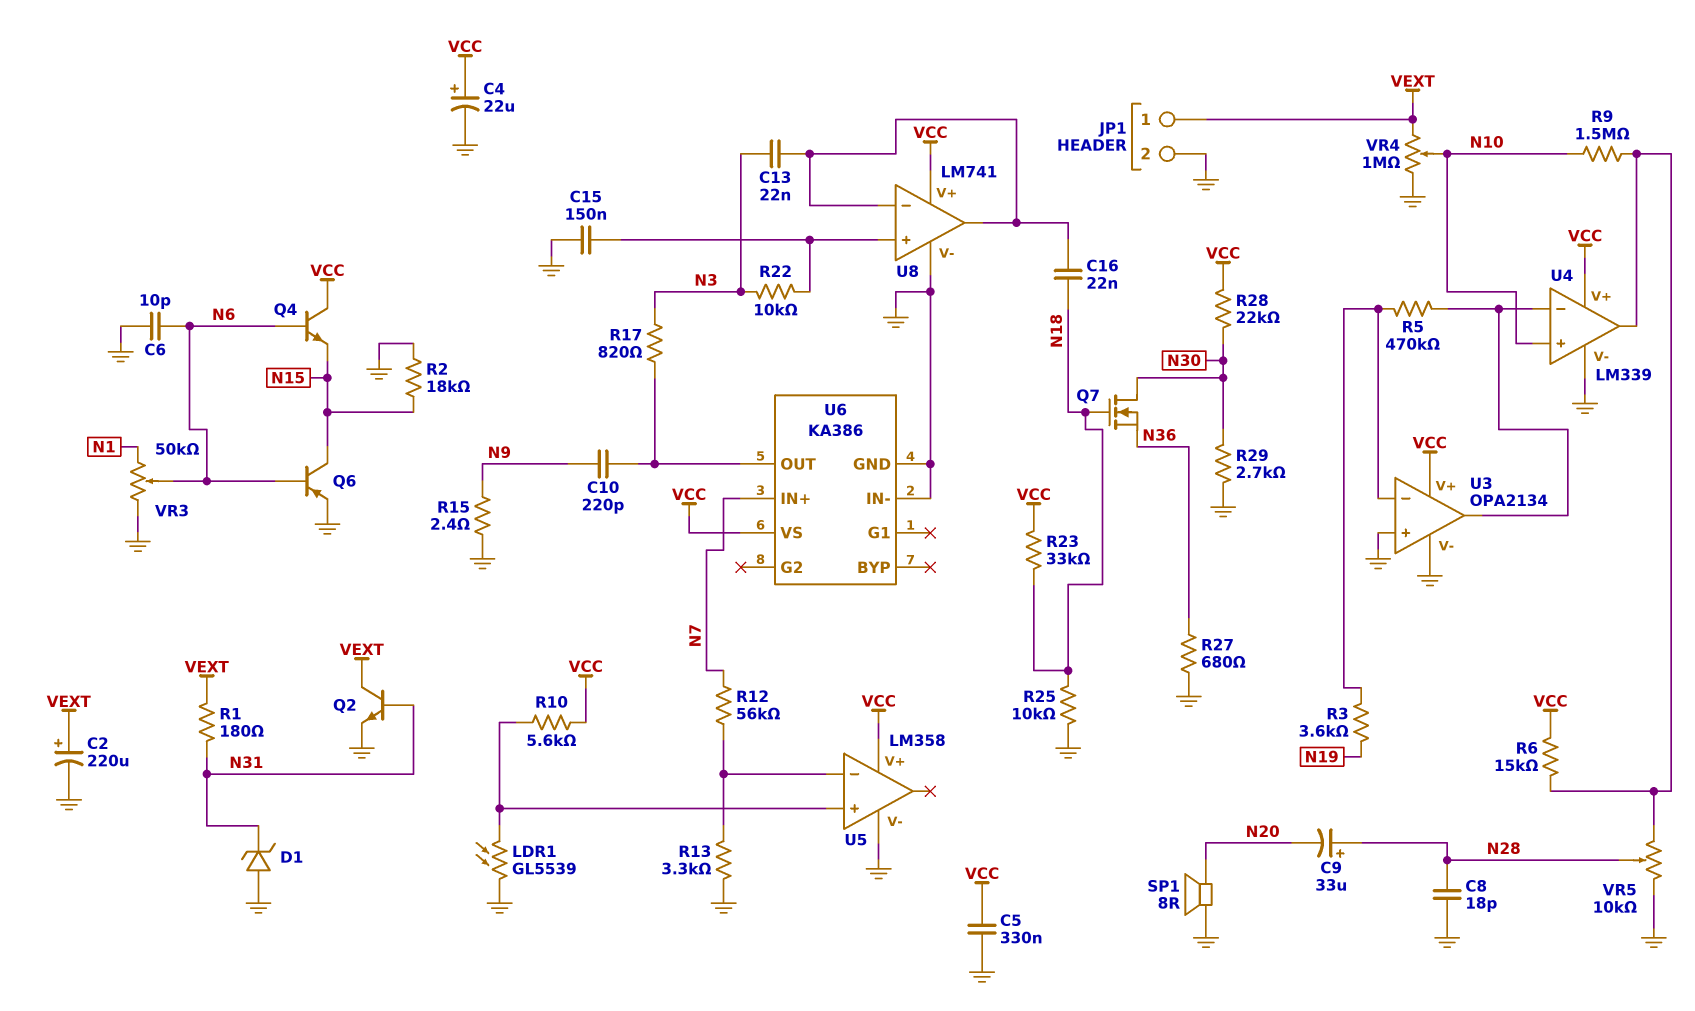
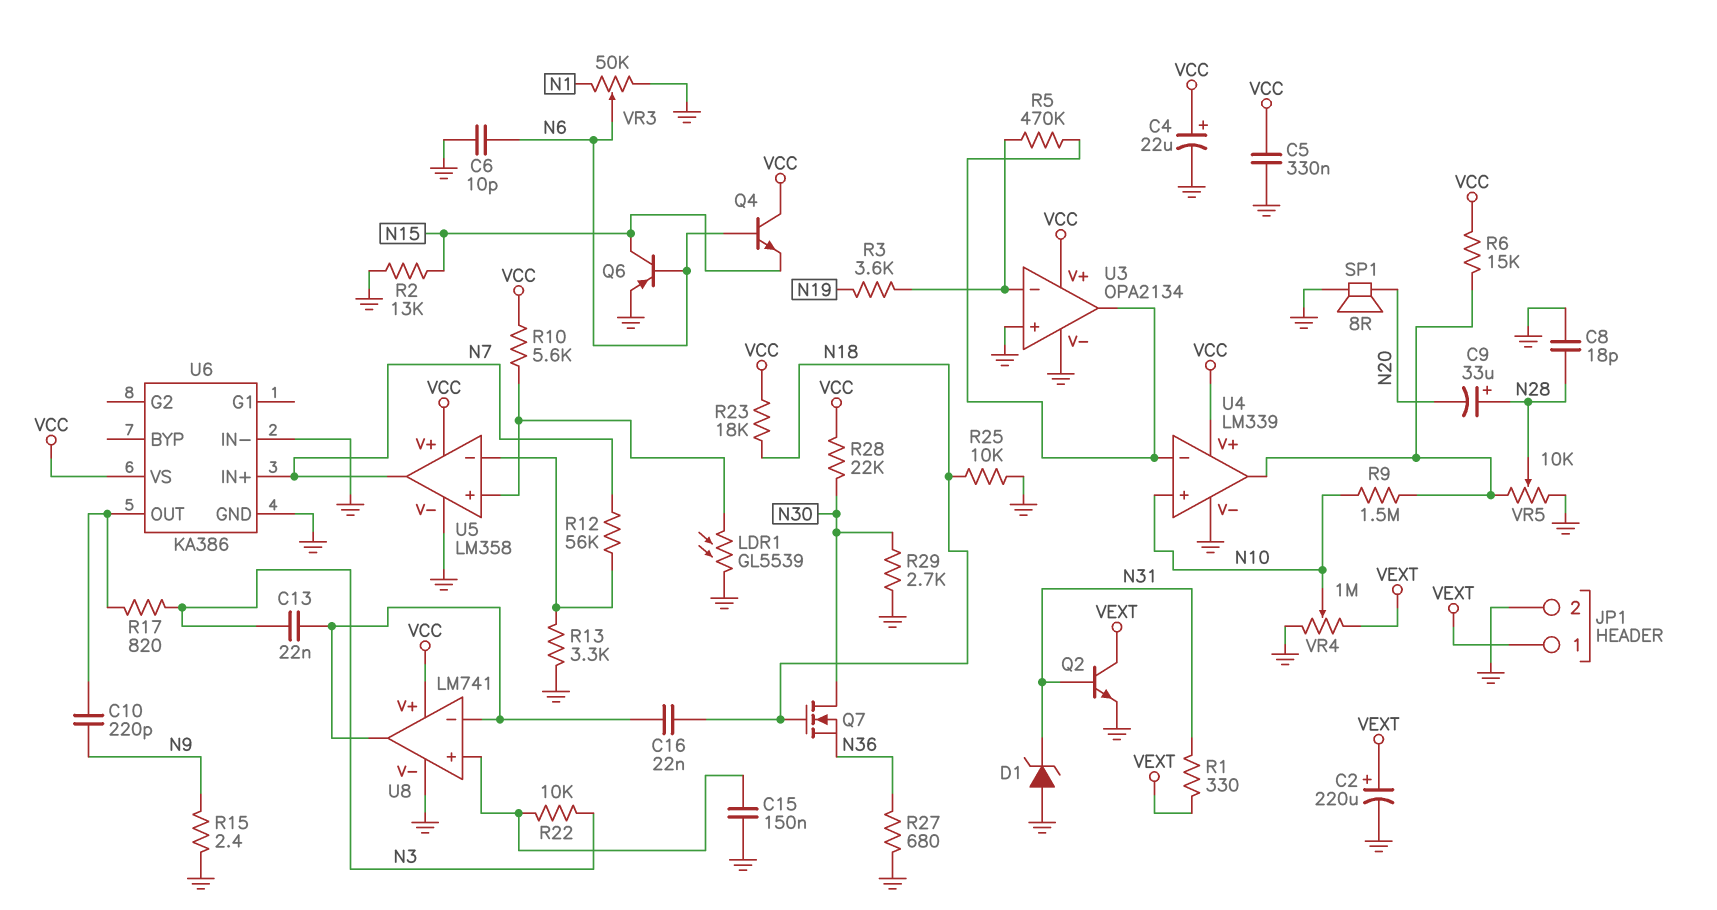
R1: 180 (N31, VEXT) -> 330 (N31, VEXT)
R2: 18k (GND, N15) -> 13k (GND, N15)
R23: 33k (N18, VCC) -> 18k (N18, VCC)
U5 pin out: none -> N7

